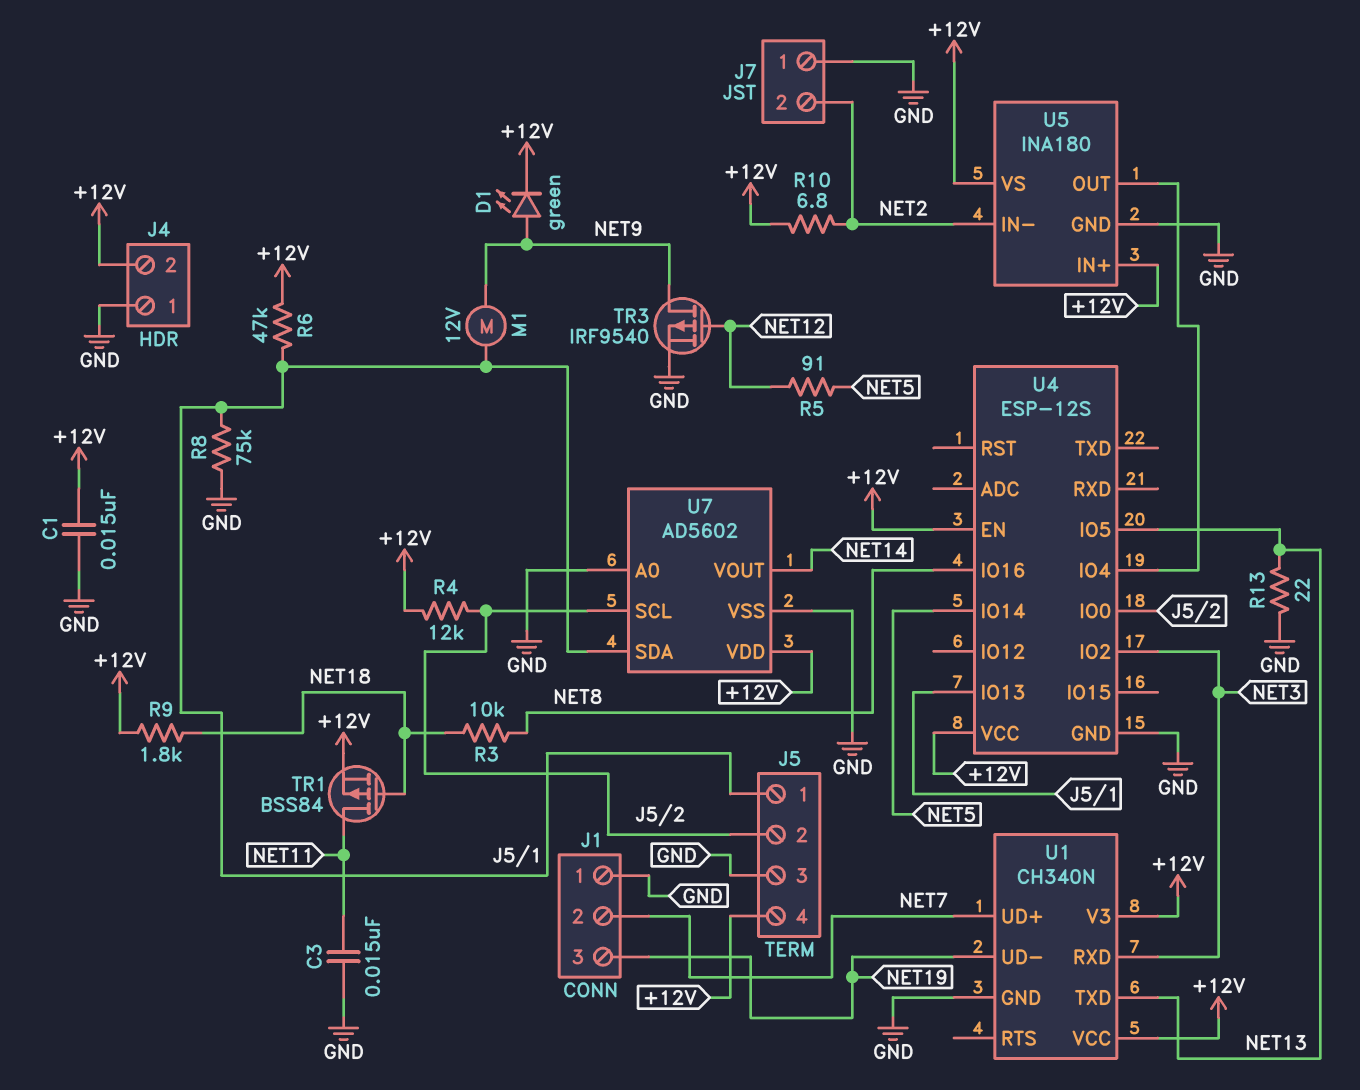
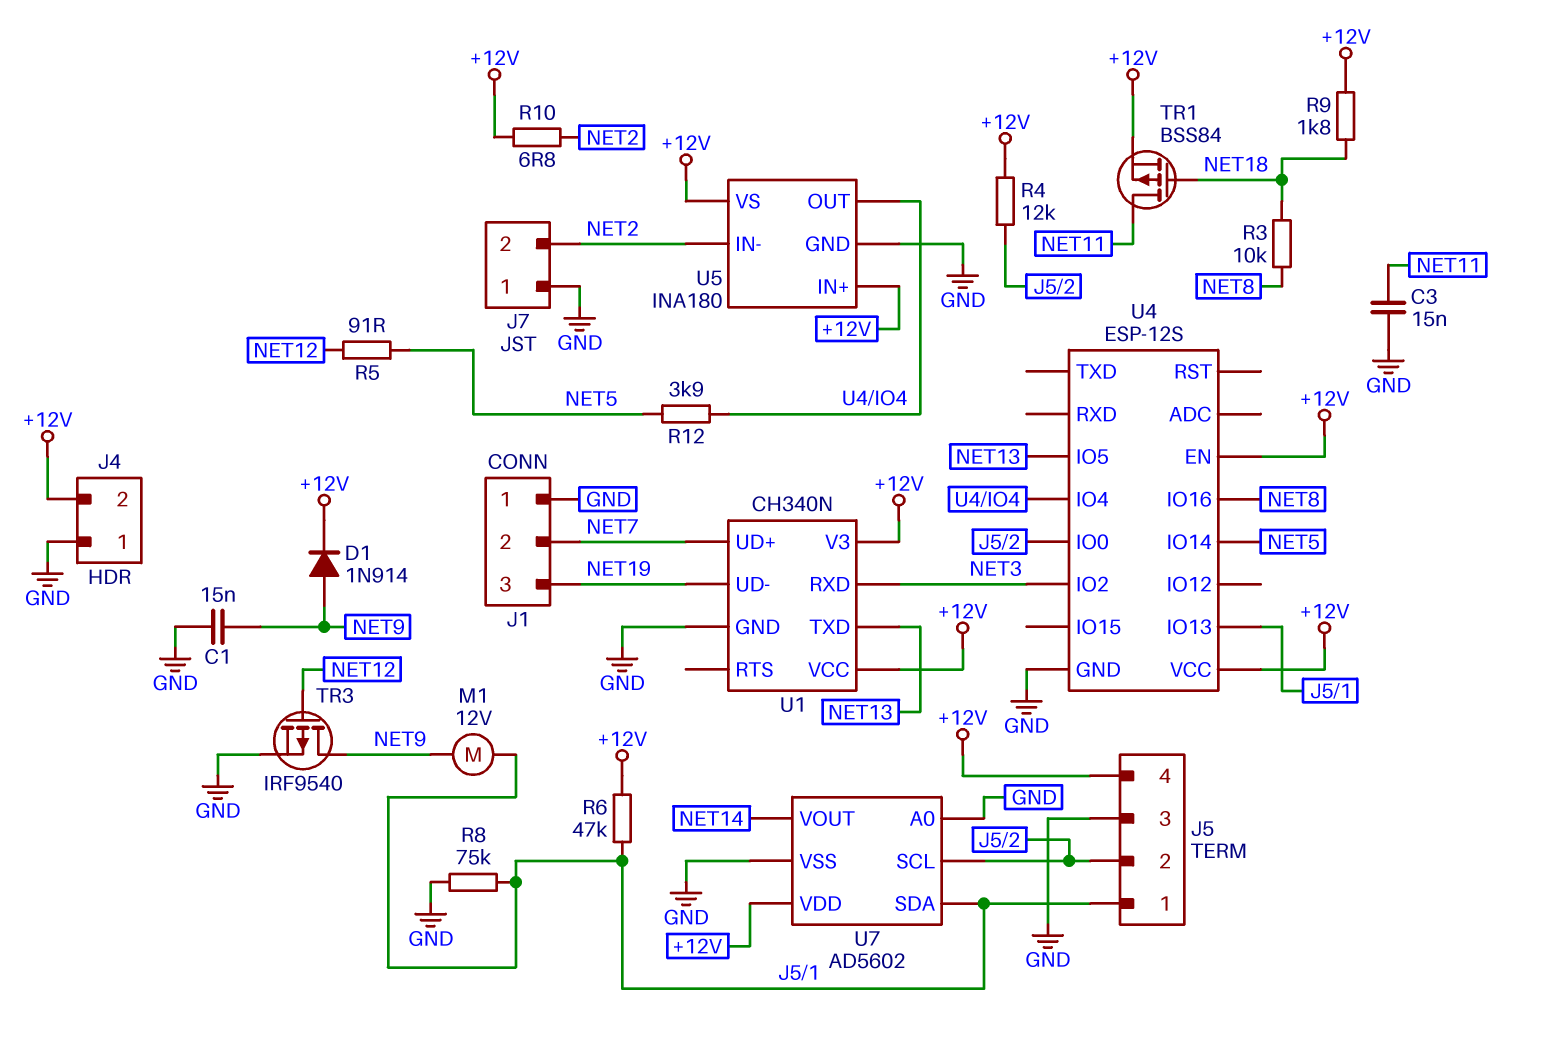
C1: 15nF (+12V, GND) -> 15nF (GND, NET9)
D1: LED green (A NET9, K +12V) -> diode 1N914 (A NET9, K +12V)
R12: none -> 3.9k (NET5, U4/IO4)
R13: 22 (GND, NET13) -> none

